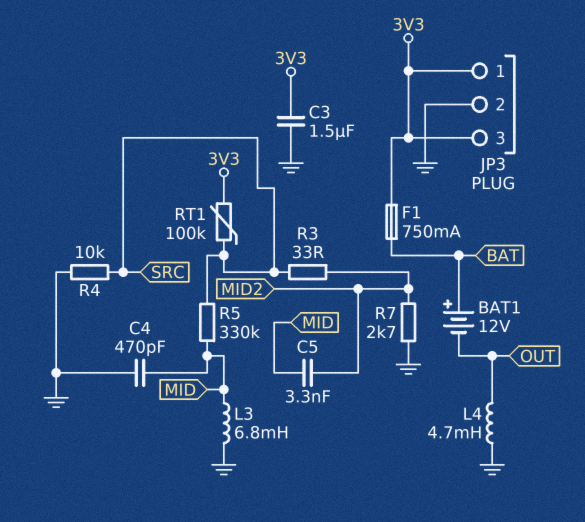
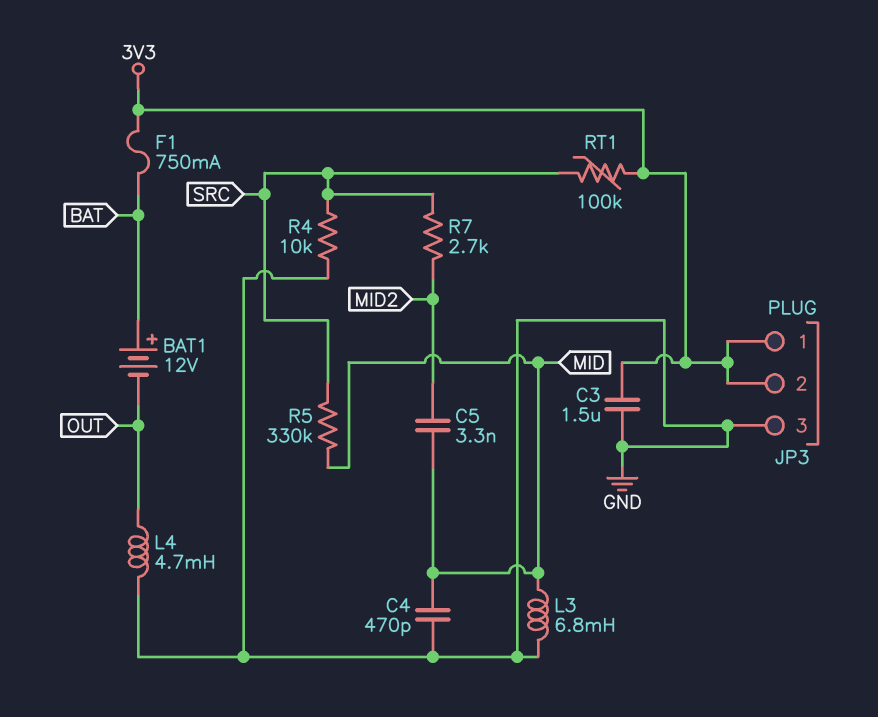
JP3 pin 2: GND -> 3V3
JP3 pin 3: 3V3 -> GND
R3: 33 (MID2, SRC) -> none
R7: 2.7k (GND, MID2) -> 2.7k (MID2, SRC)

